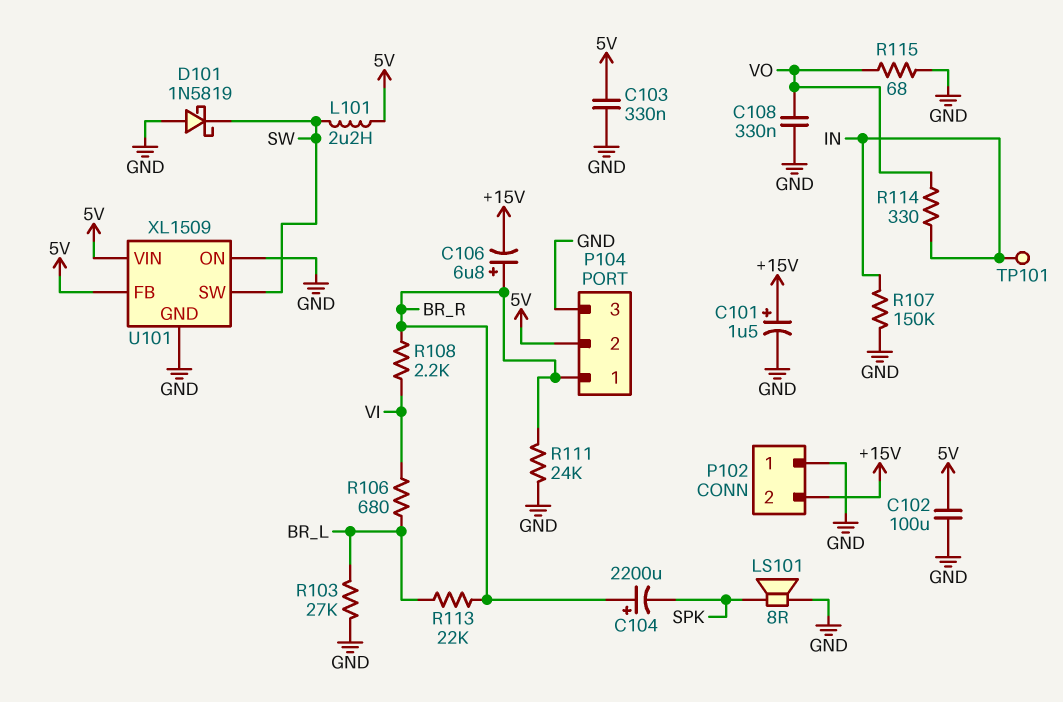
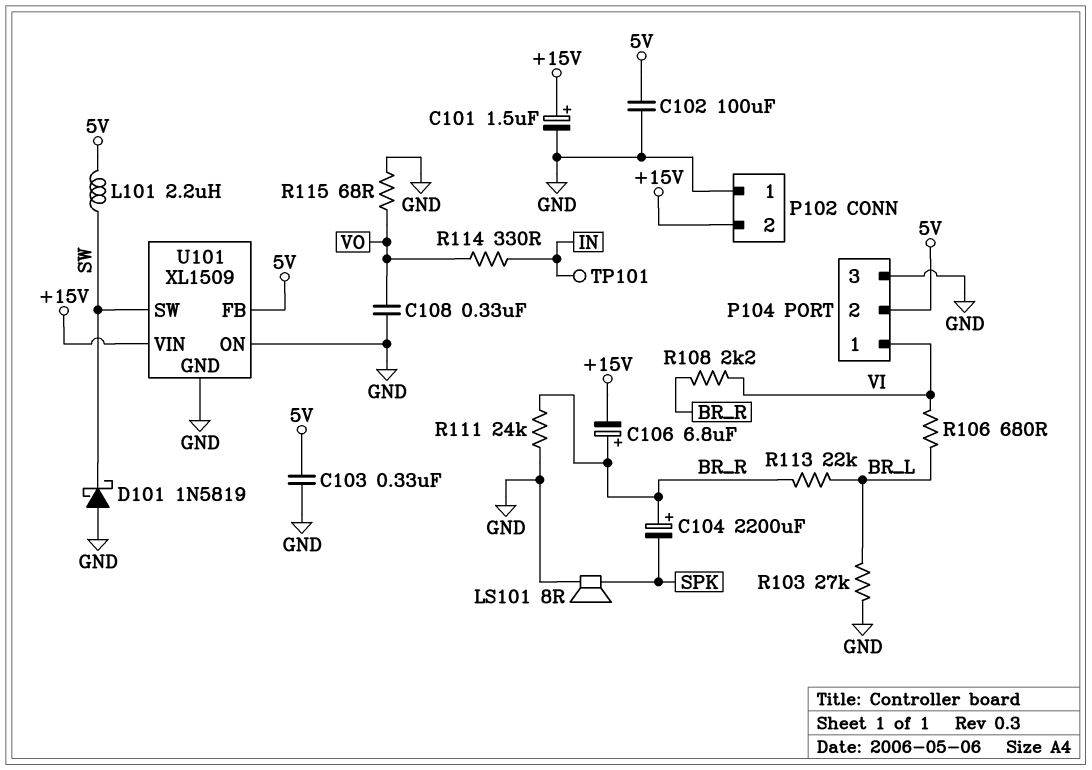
P104 pin 1: BR_R -> VI
R107: 150k (GND, IN) -> none
U101 pin VIN: 5V -> +15V

